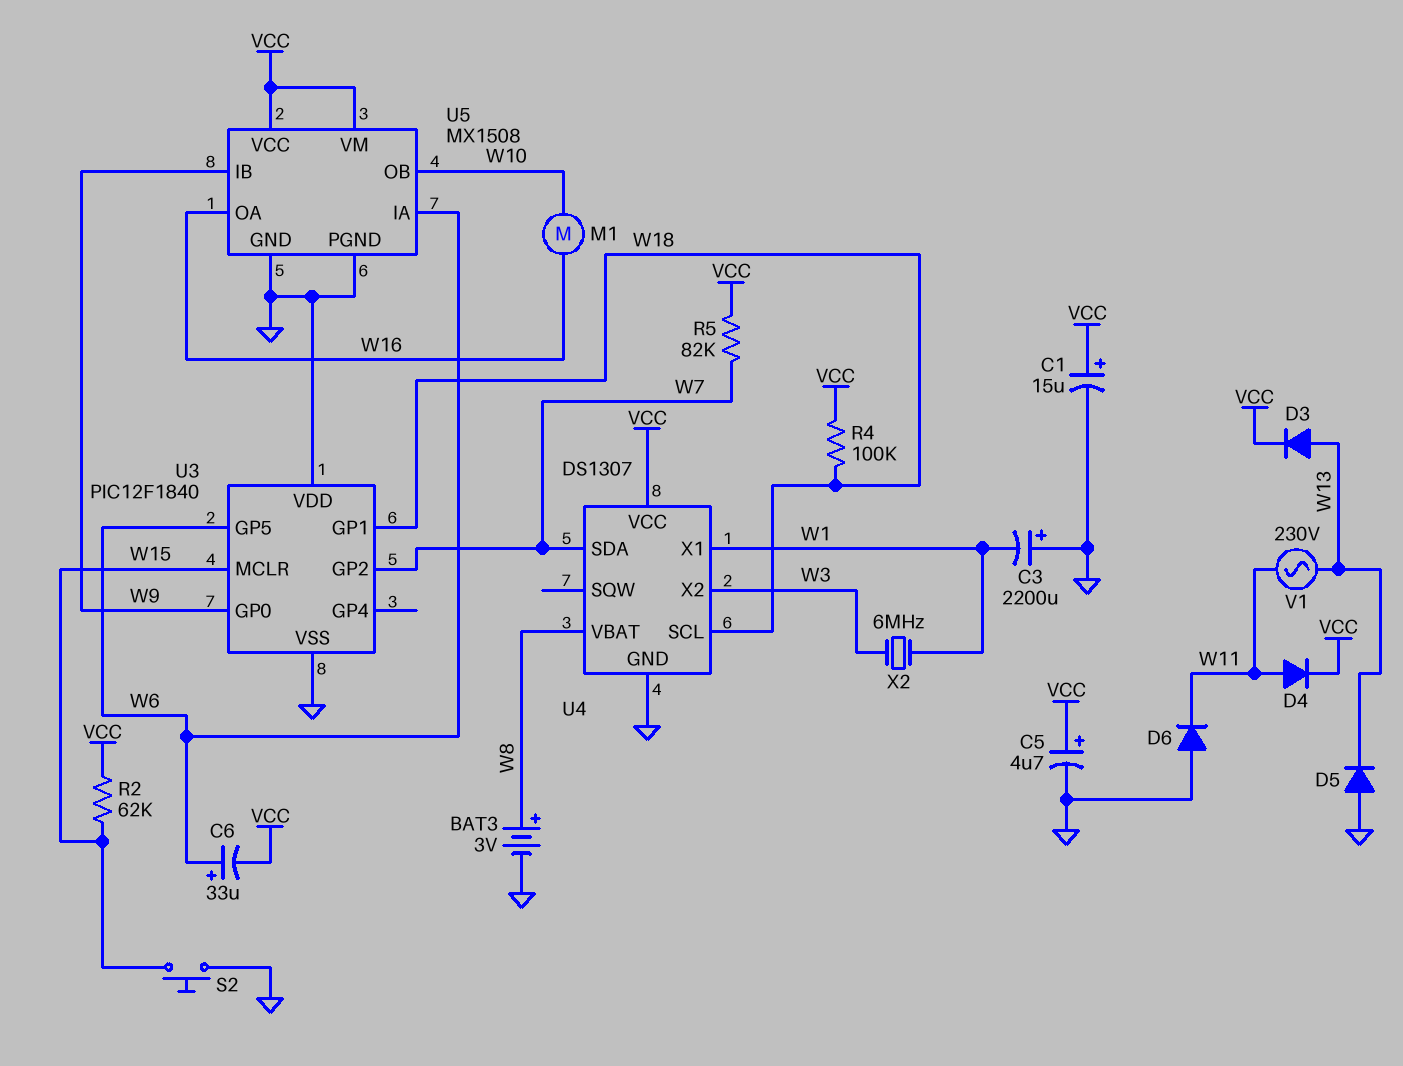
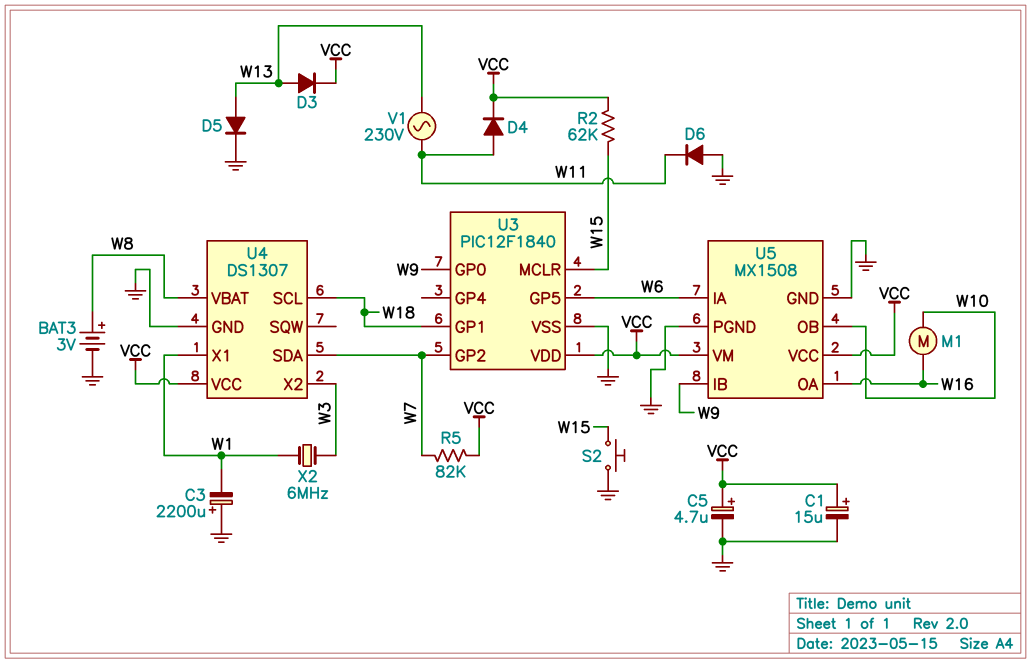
C6: 33uF (plus W6, minus VCC) -> none
D5: diode (A GND, K W13) -> diode (A W13, K GND)
R4: 100k (VCC, W18) -> none
U3 pin VDD: GND -> VCC

